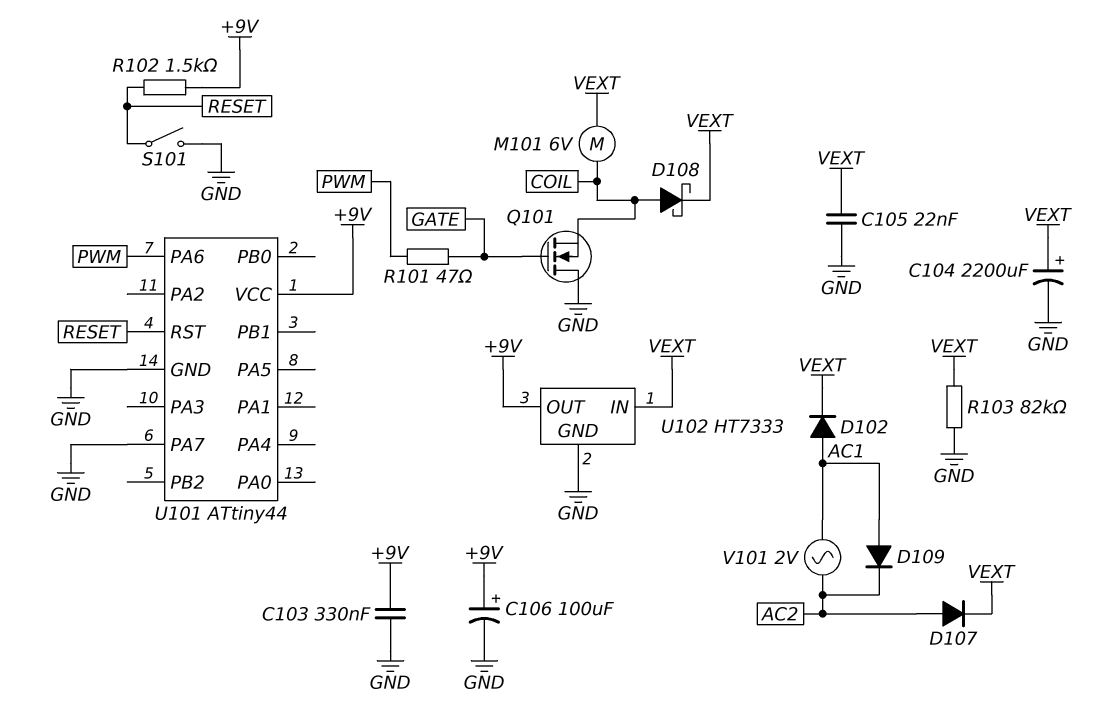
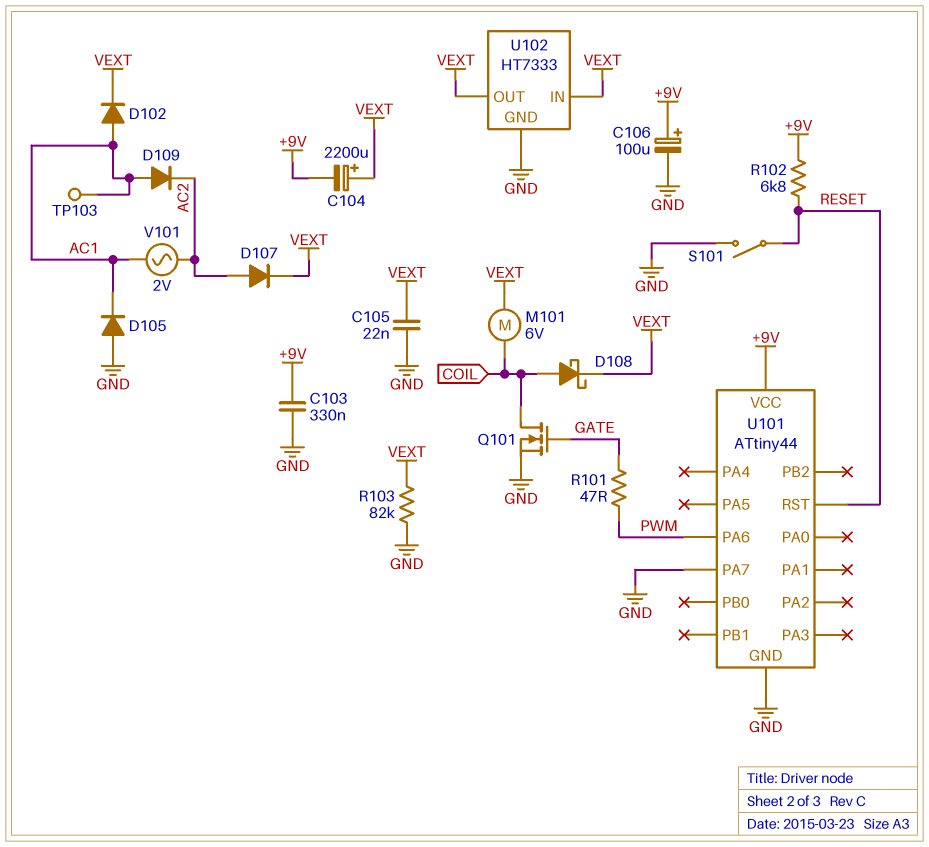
C104: 2200uF (plus VEXT, minus GND) -> 2200uF (plus VEXT, minus +9V)
D105: none -> diode (A GND, K AC1)
Q101: NMOS (G GATE, D GND, S COIL) -> NMOS (G GATE, D COIL, S GND)
R102: 1.5k (+9V, RESET) -> 6.8k (+9V, RESET)
TP103: none -> test point (AC1)
U102 pin OUT: +9V -> VEXT

